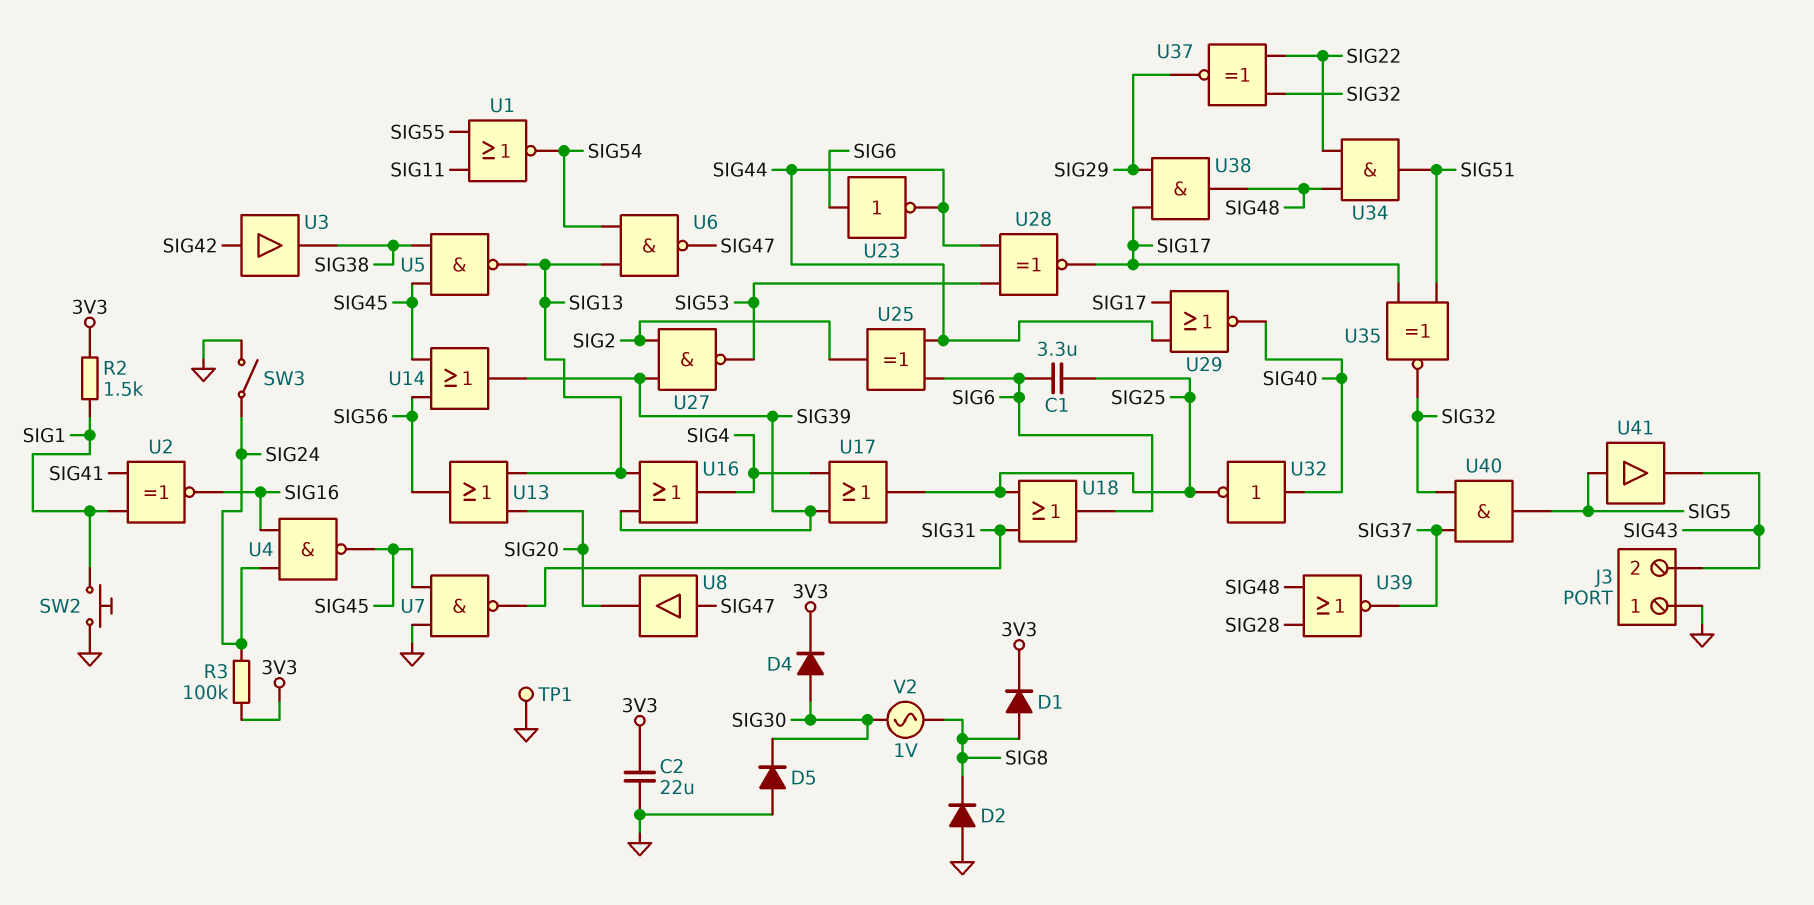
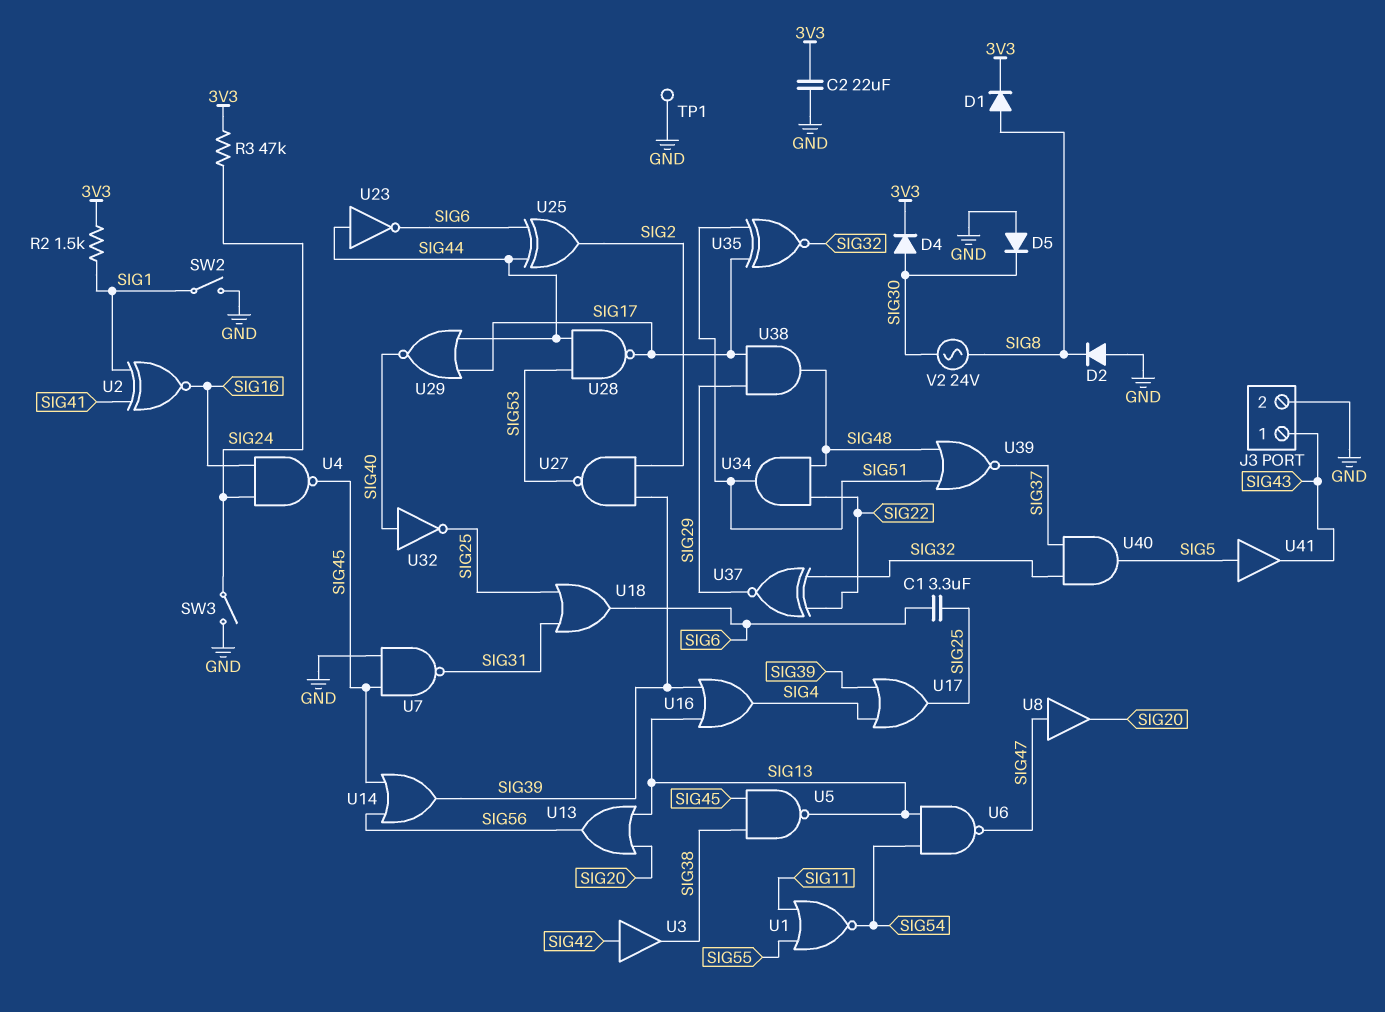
J3 pin 1: GND -> SIG43
J3 pin 2: SIG43 -> GND
R3: 100k (3V3, SIG24) -> 47k (3V3, SIG24)
SW2: button (GND, SIG1) -> switch (GND, SIG1)
U23: NOT (in SIG6, out SIG44) -> NOT (in SIG44, out SIG6)
U28: XNOR (in SIG44, in SIG53, out SIG17) -> NAND (in SIG44, in SIG53, out SIG17)
U39: NOR (in SIG28, in SIG48, out SIG37) -> NOR (in SIG48, in SIG51, out SIG37)
V2: AC 1V (SIG8, SIG30) -> AC 24V (SIG8, SIG30)

